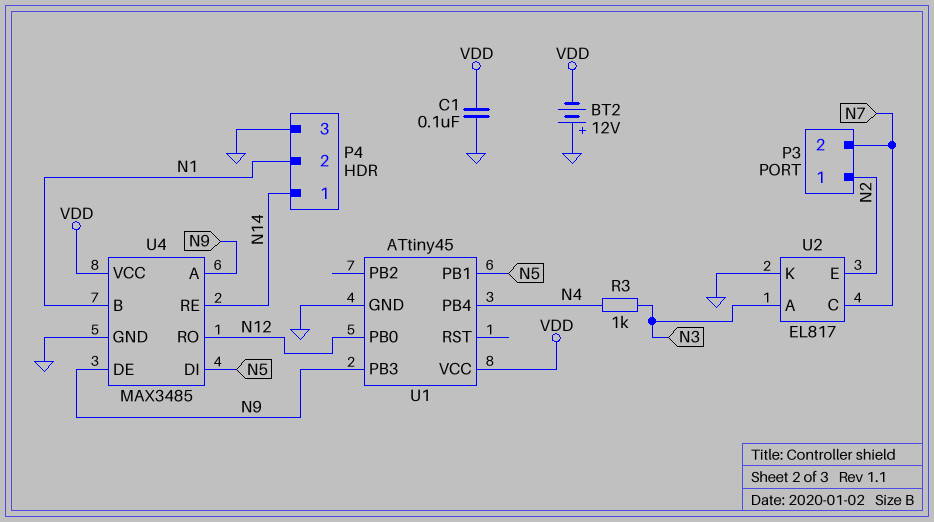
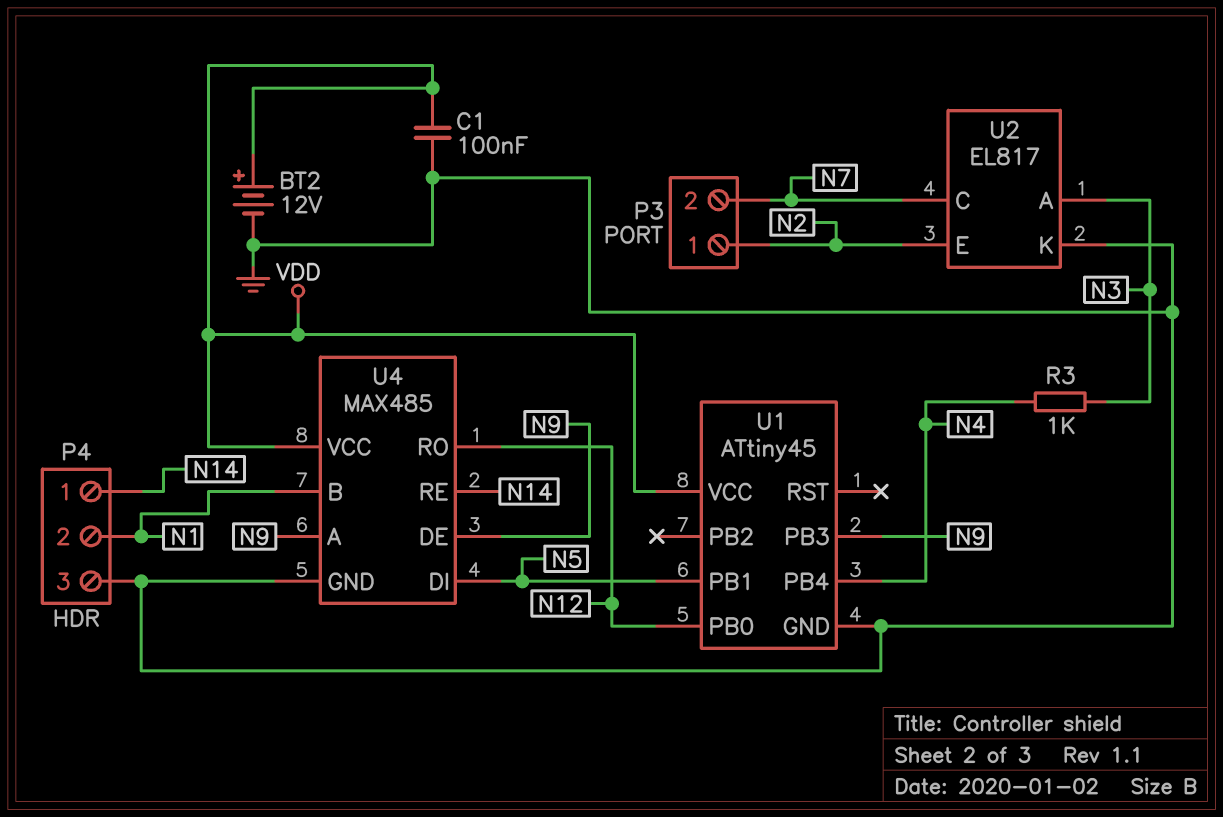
BT2: 12V (plus GND, minus VDD) -> 12V (plus VDD, minus GND)
U4: MAX3485 -> MAX485

